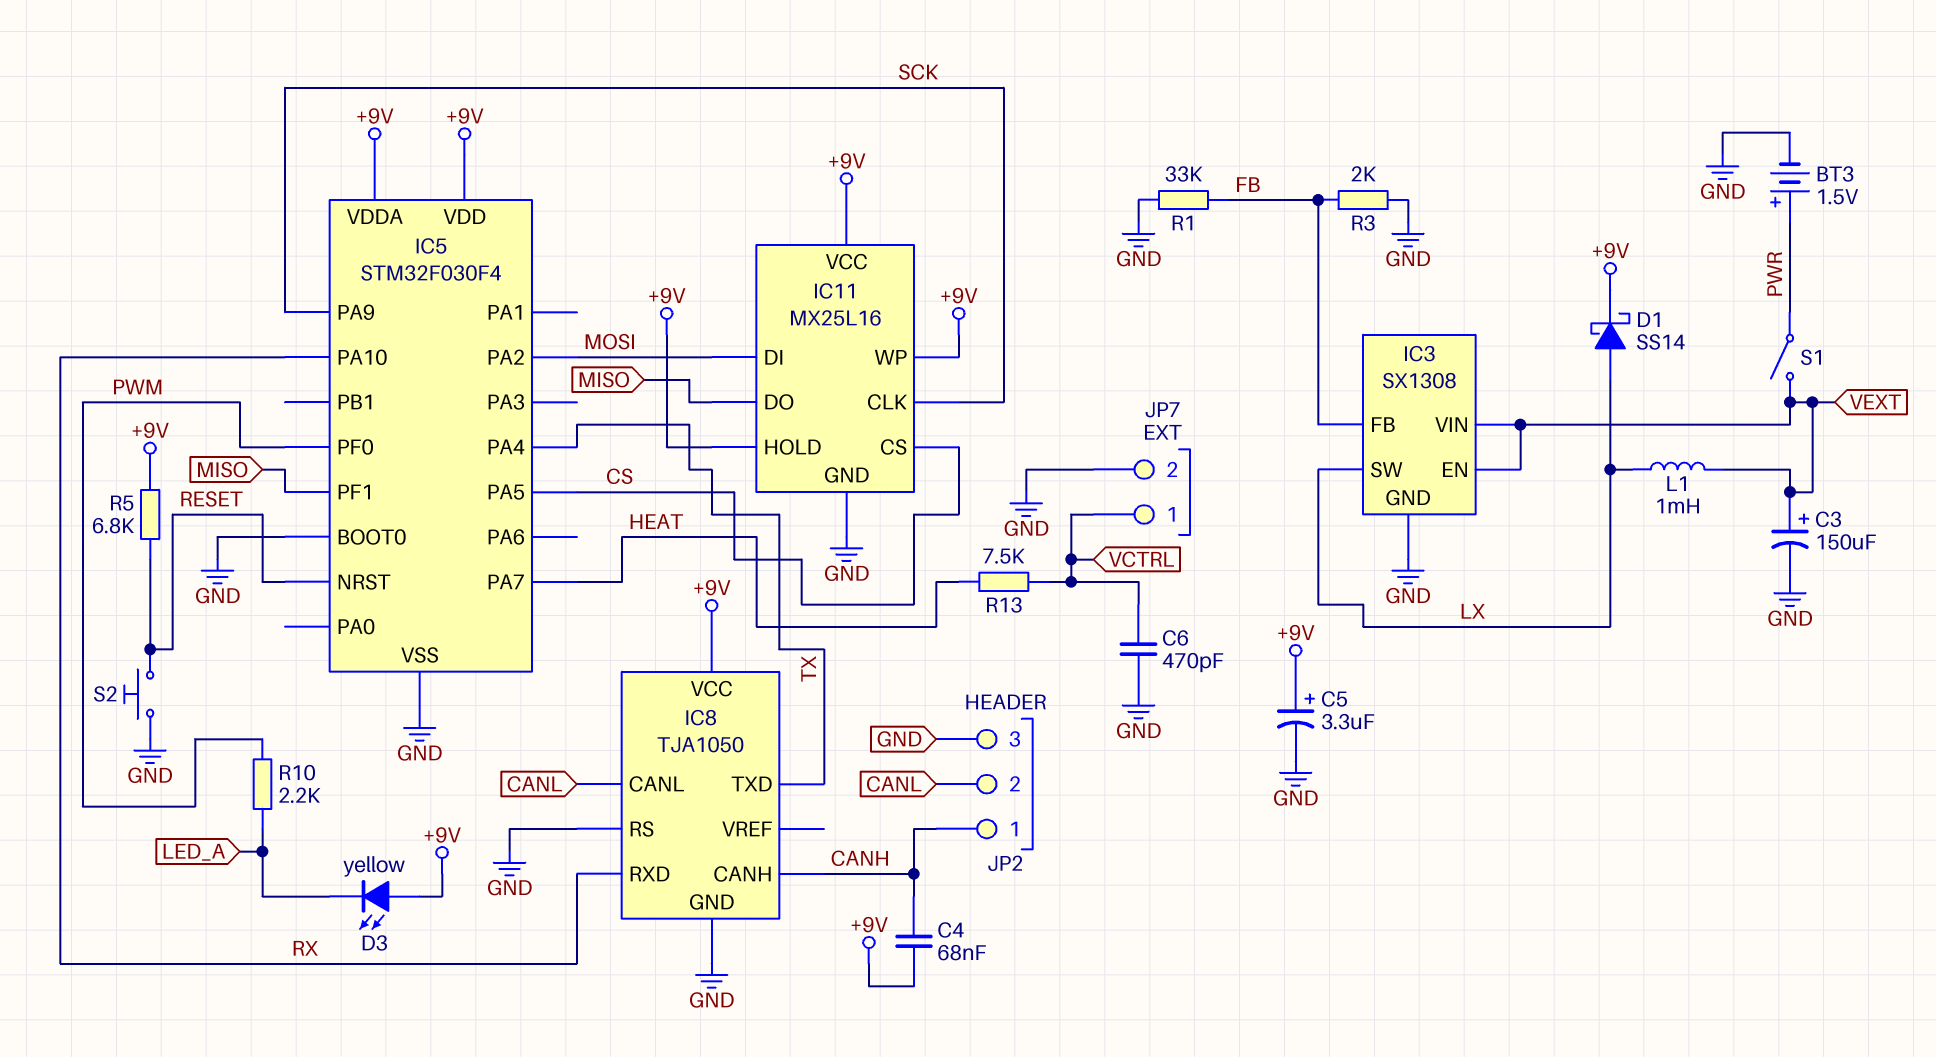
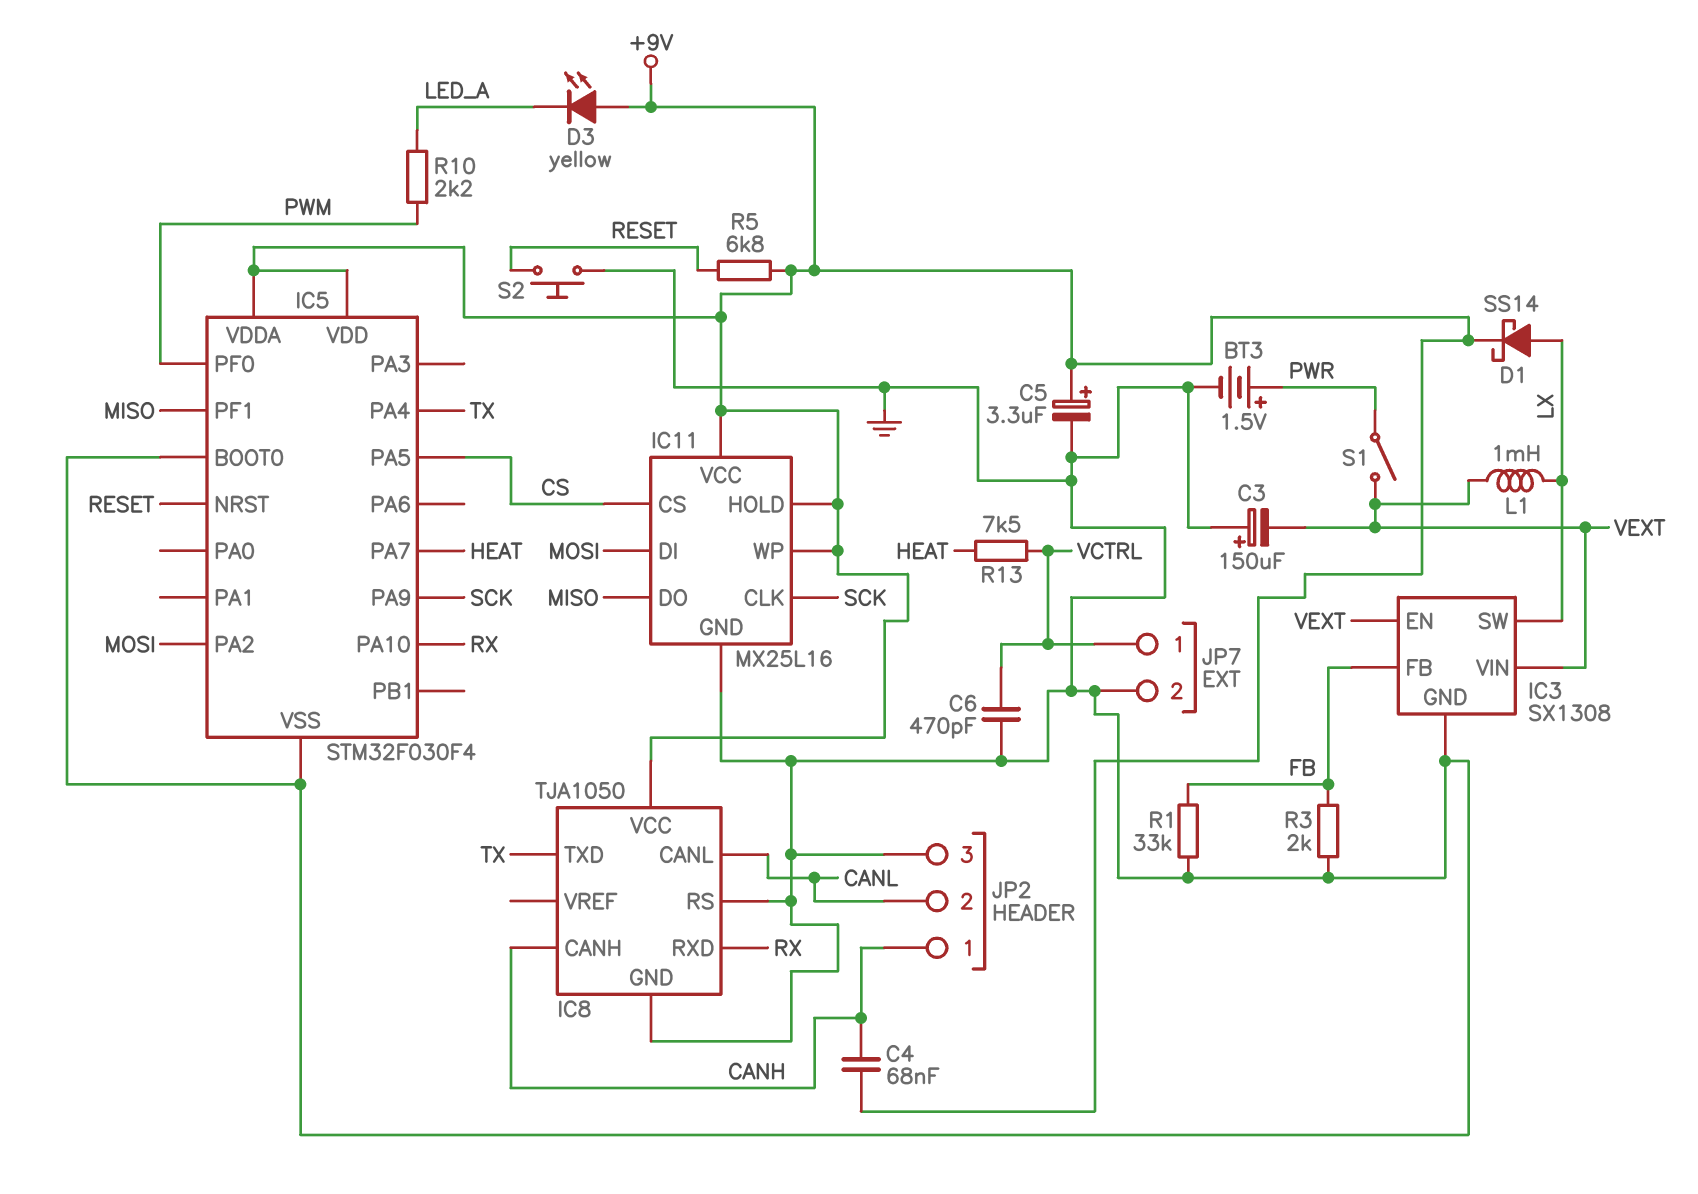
C3: 150uF (plus VEXT, minus GND) -> 150uF (plus GND, minus VEXT)

